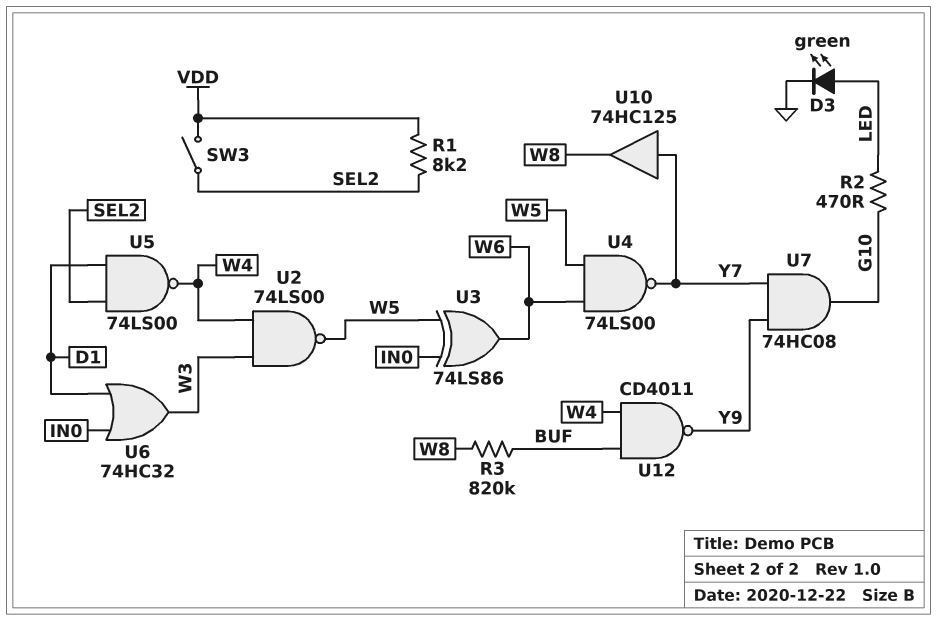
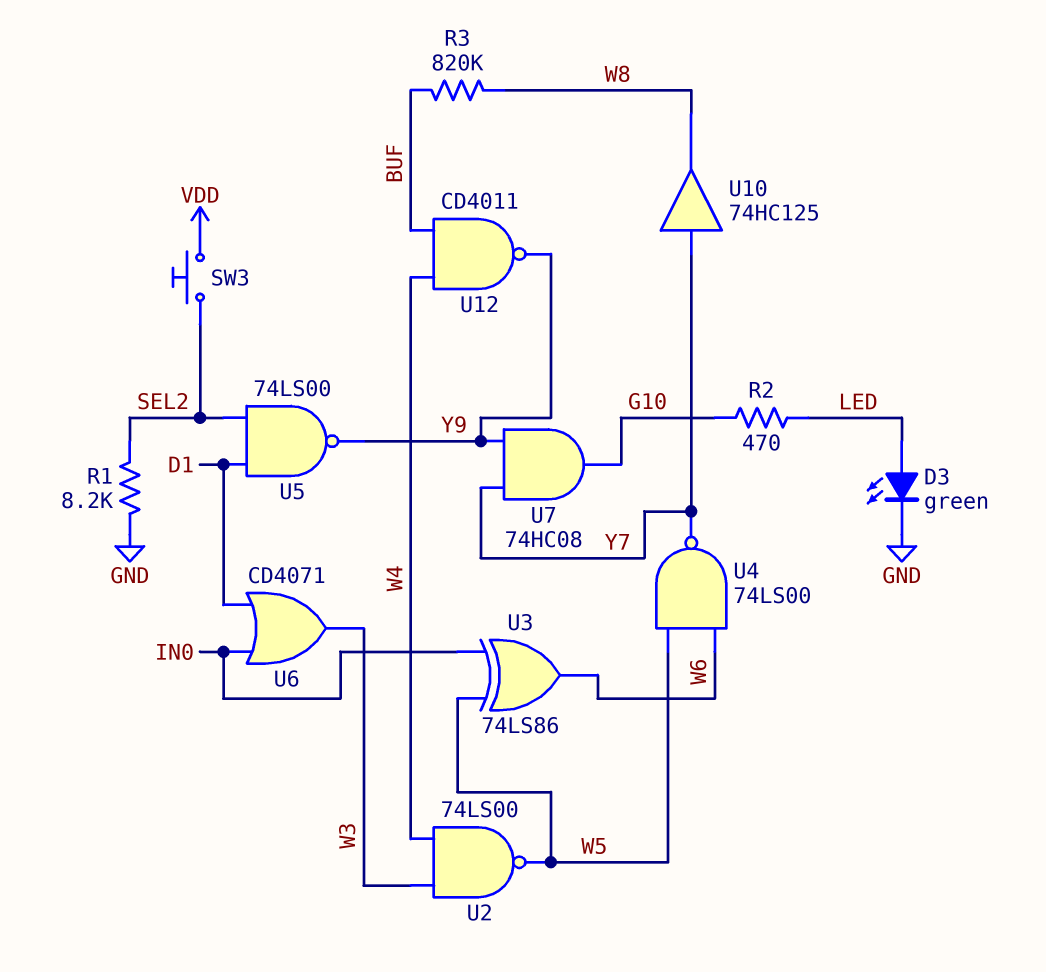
R1: 8.2k (SEL2, VDD) -> 8.2k (GND, SEL2)
SW3: switch (SEL2, VDD) -> button (SEL2, VDD)
U5: NAND 74LS00 (in D1, in SEL2, out W4) -> NAND 74LS00 (in D1, in SEL2, out Y9)
U6: OR 74HC32 (in D1, in IN0, out W3) -> OR CD4071 (in D1, in IN0, out W3)

